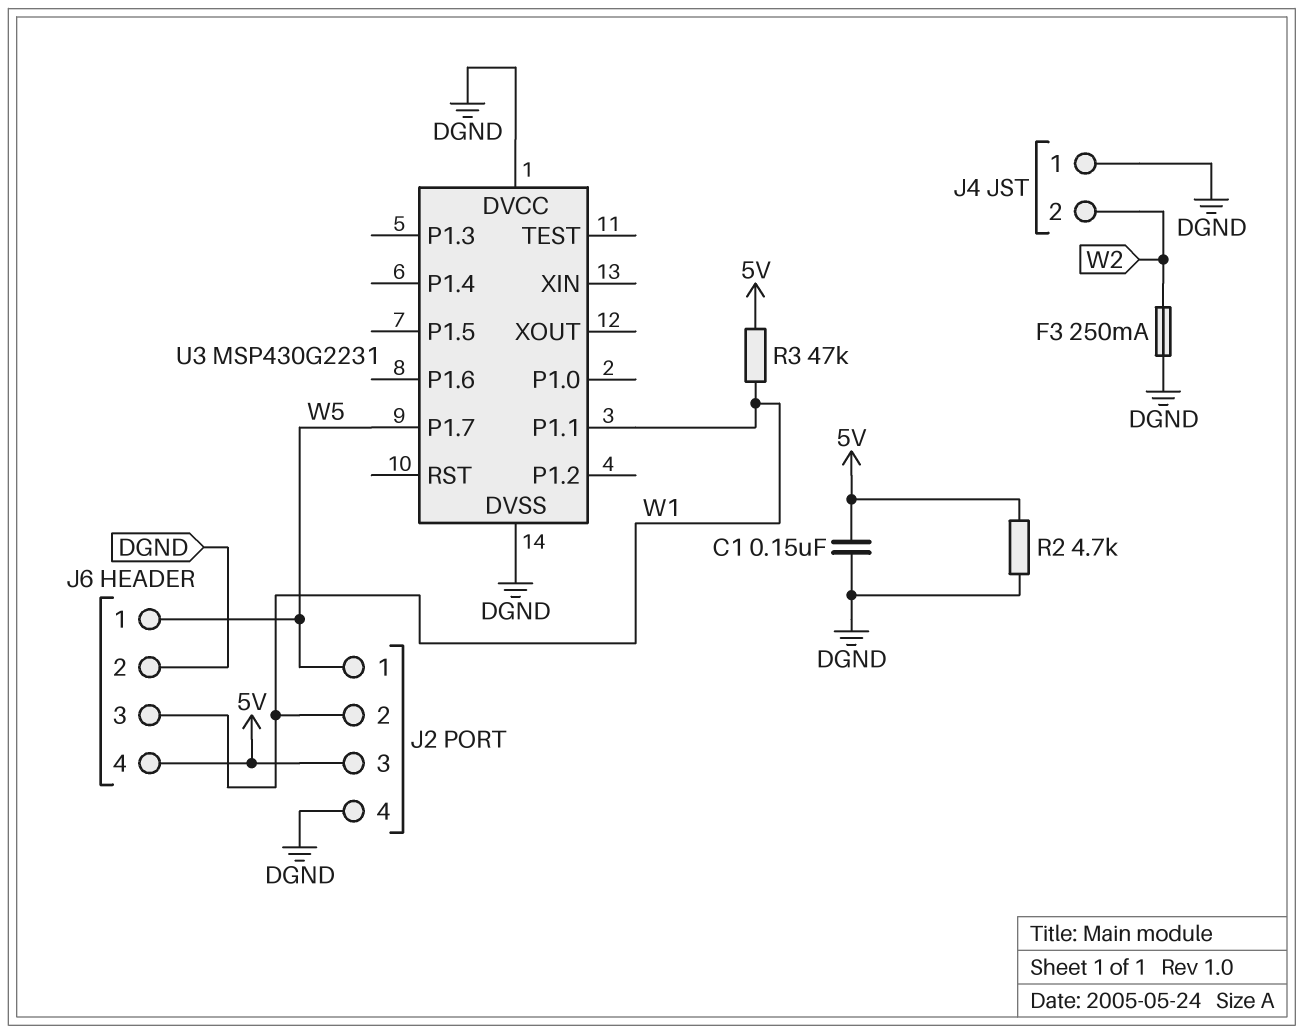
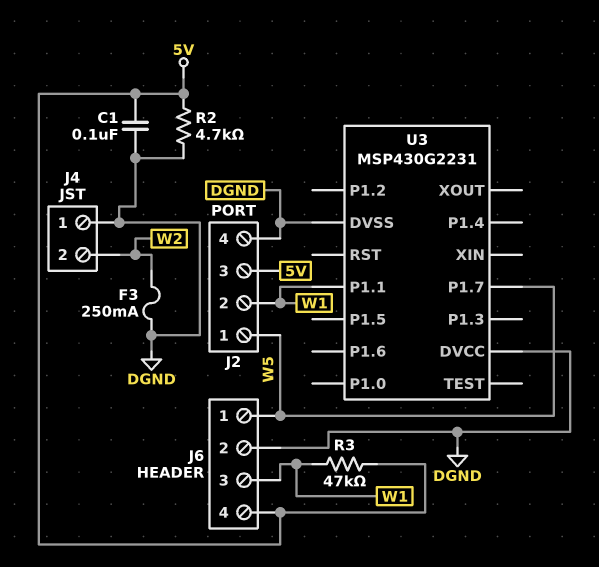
C1: 150nF (5V, DGND) -> 100nF (5V, DGND)

